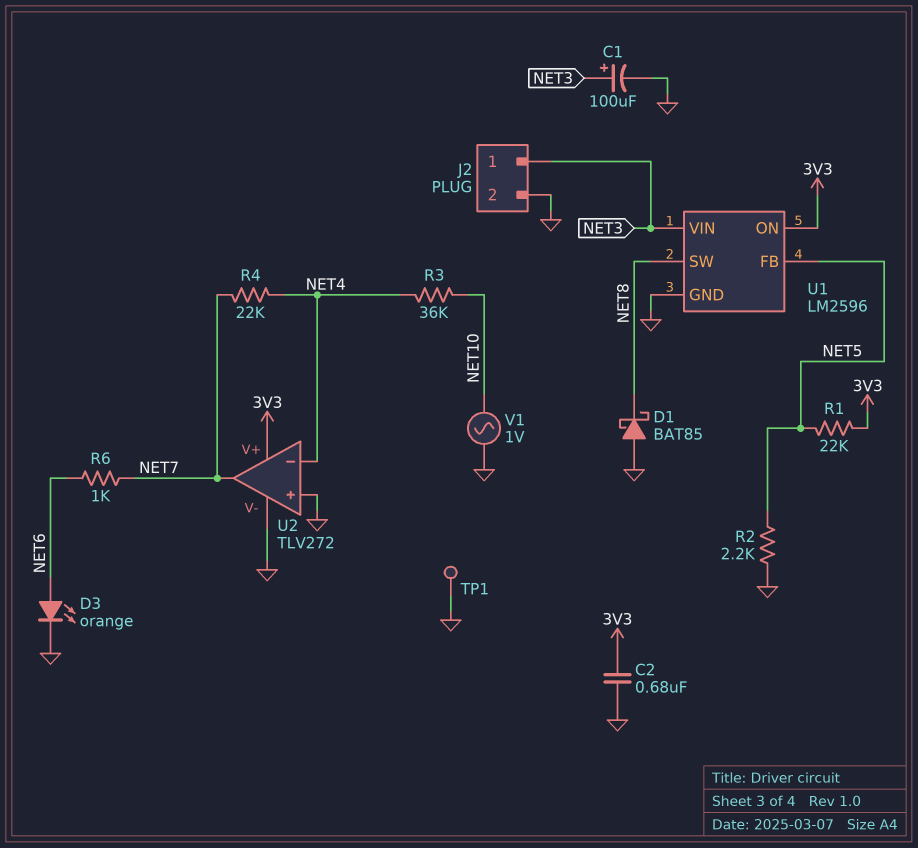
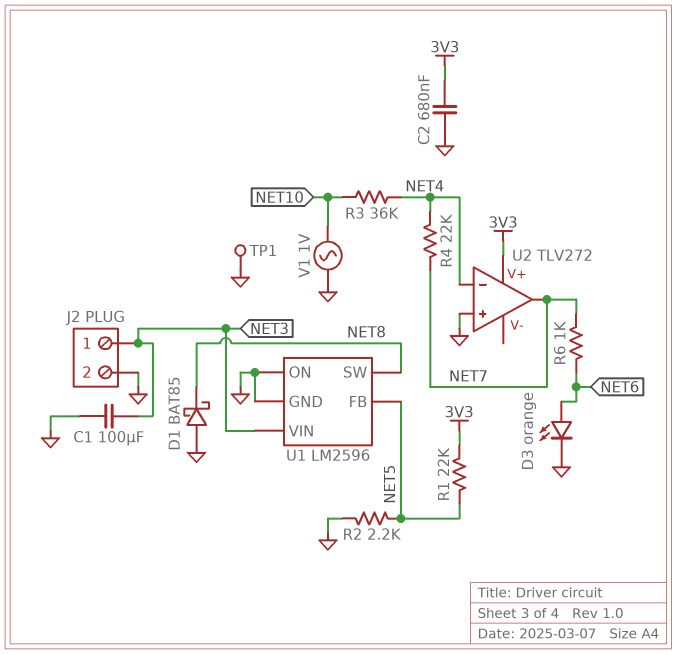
C1: 100uF (plus NET3, minus GND) -> 100uF (GND, NET3)
U1 pin ON: 3V3 -> GND
U2 pin V-: GND -> none

